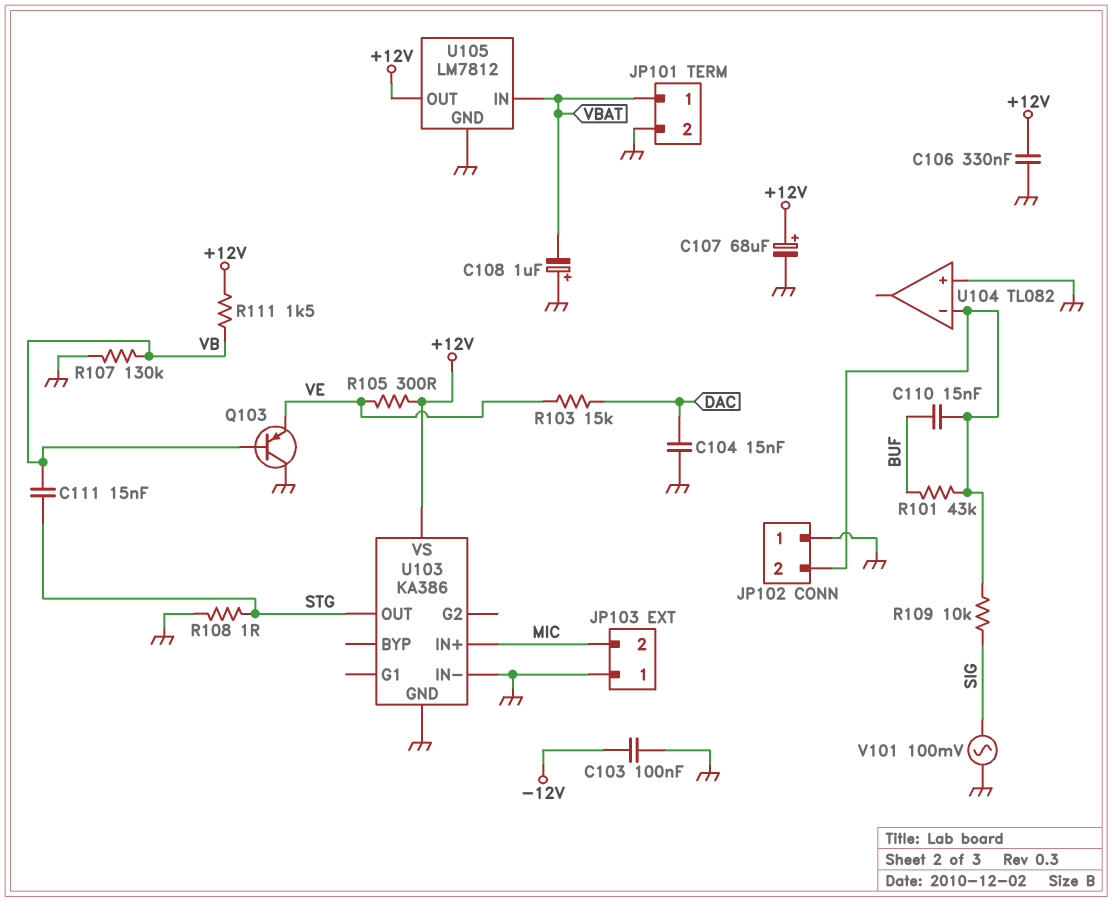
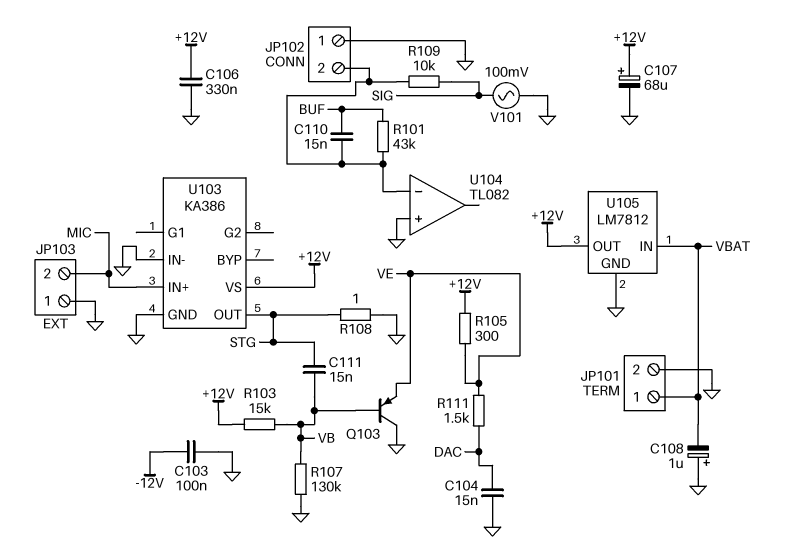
R103: 15k (DAC, VE) -> 15k (+12V, VB)
R111: 1.5k (+12V, VB) -> 1.5k (DAC, VE)

